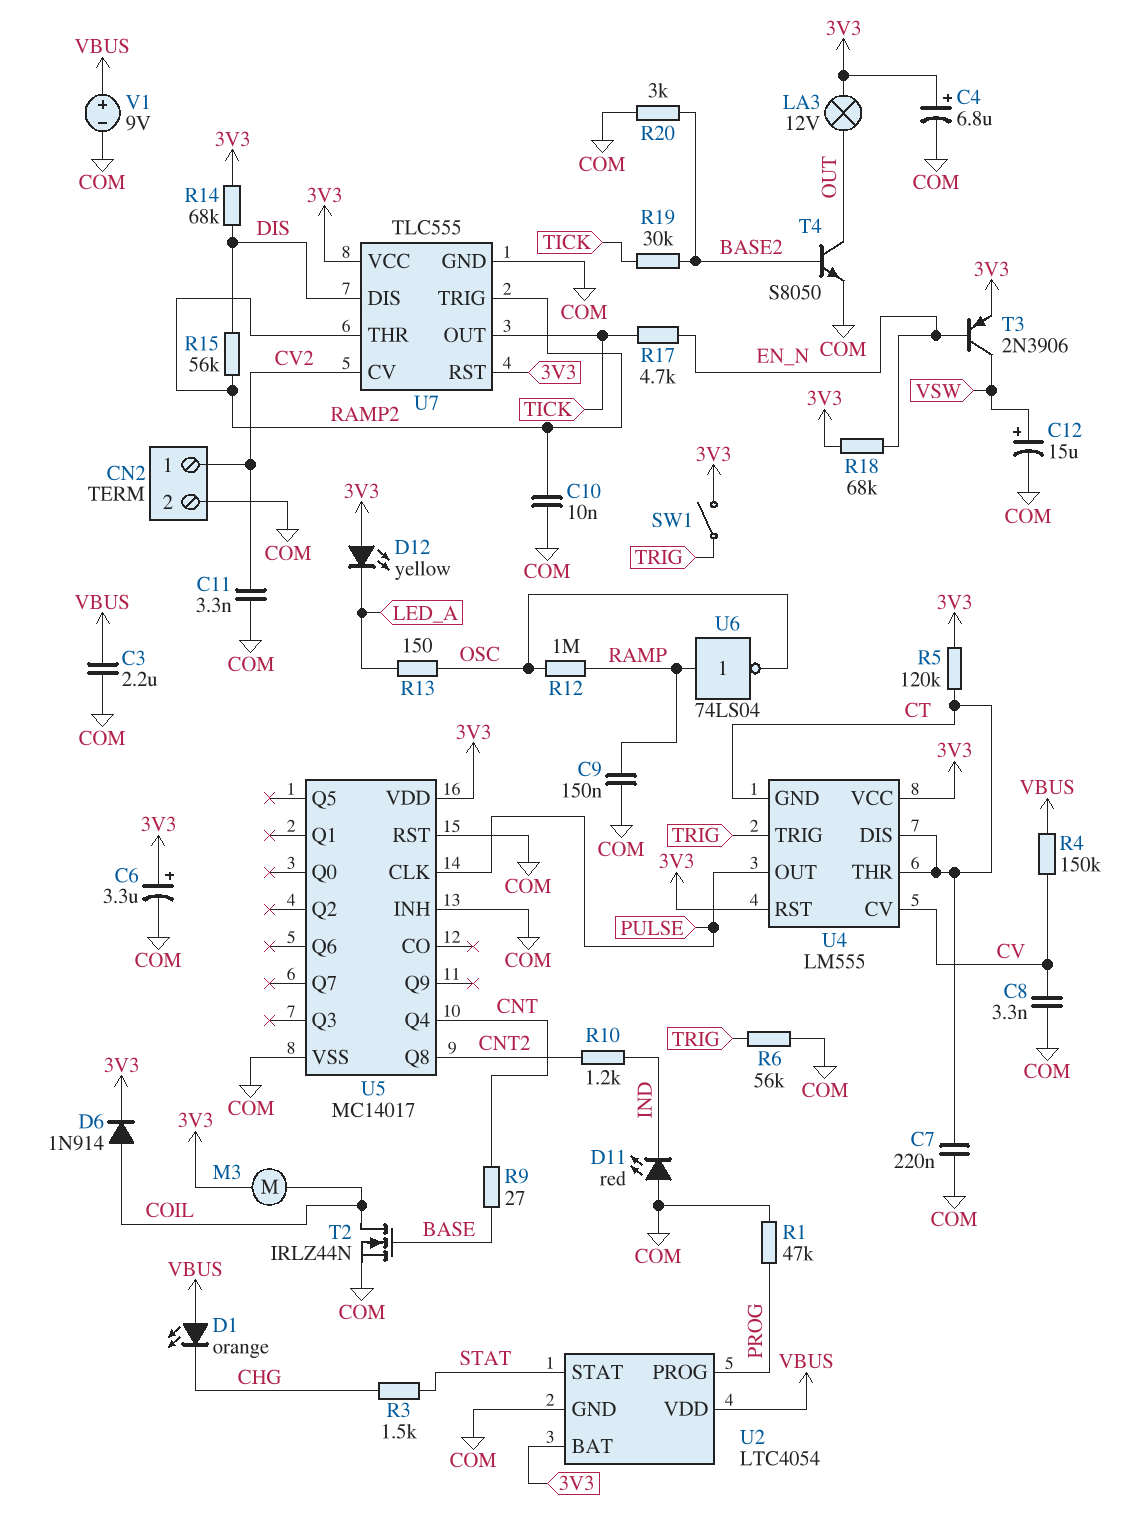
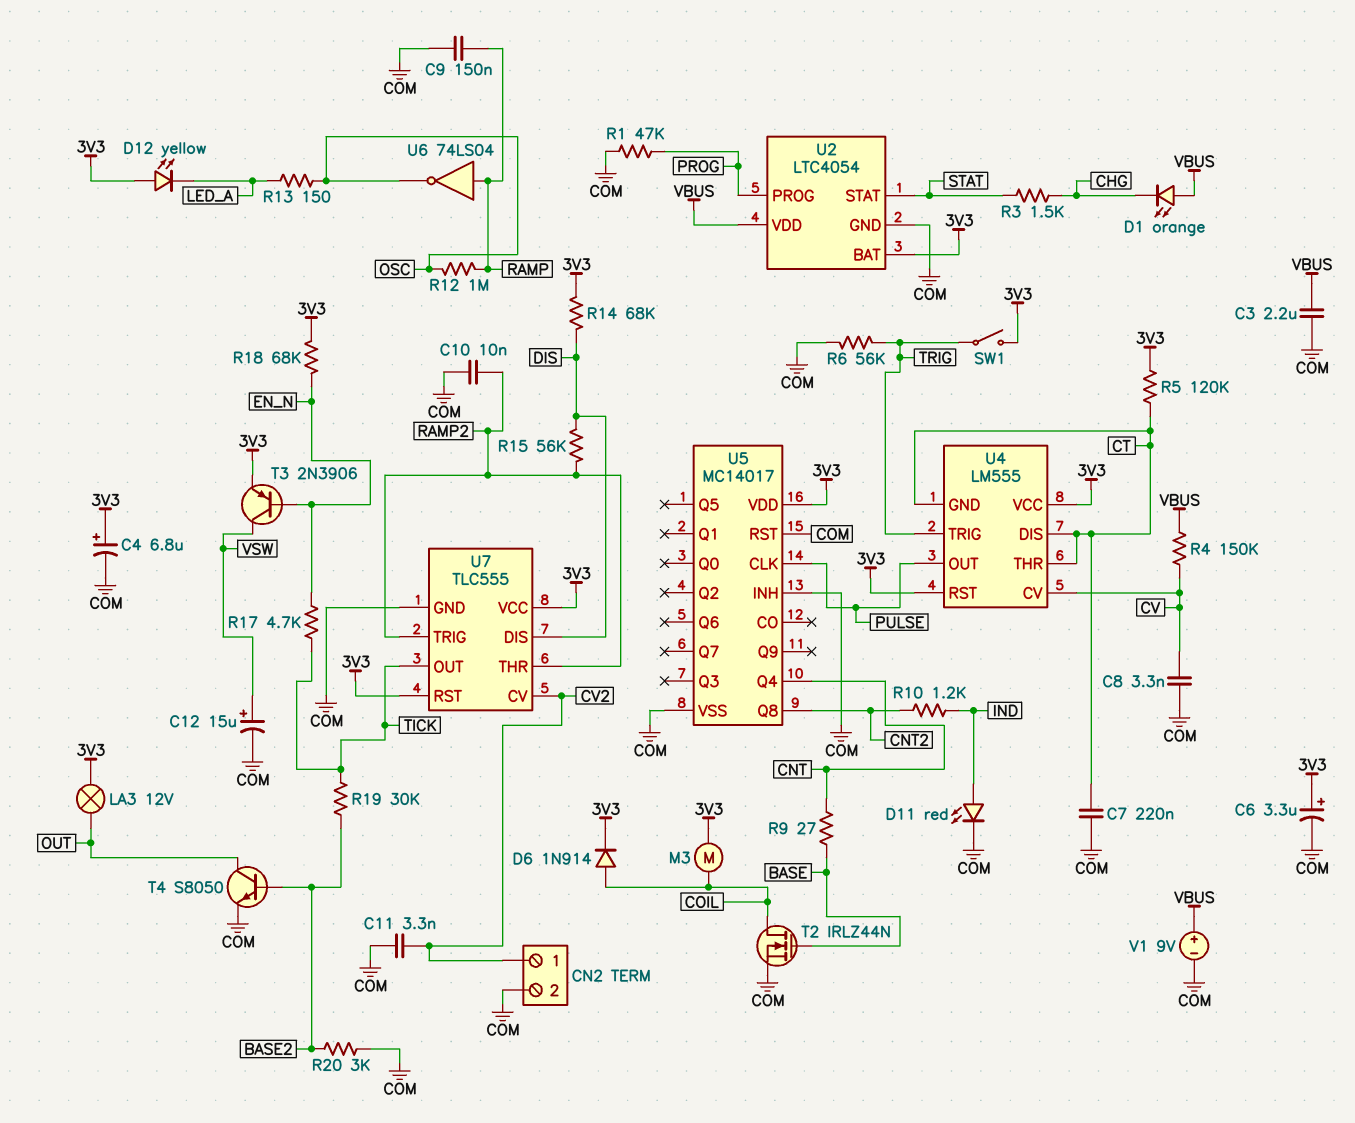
D11: LED red (A COM, K IND) -> LED red (A IND, K COM)

